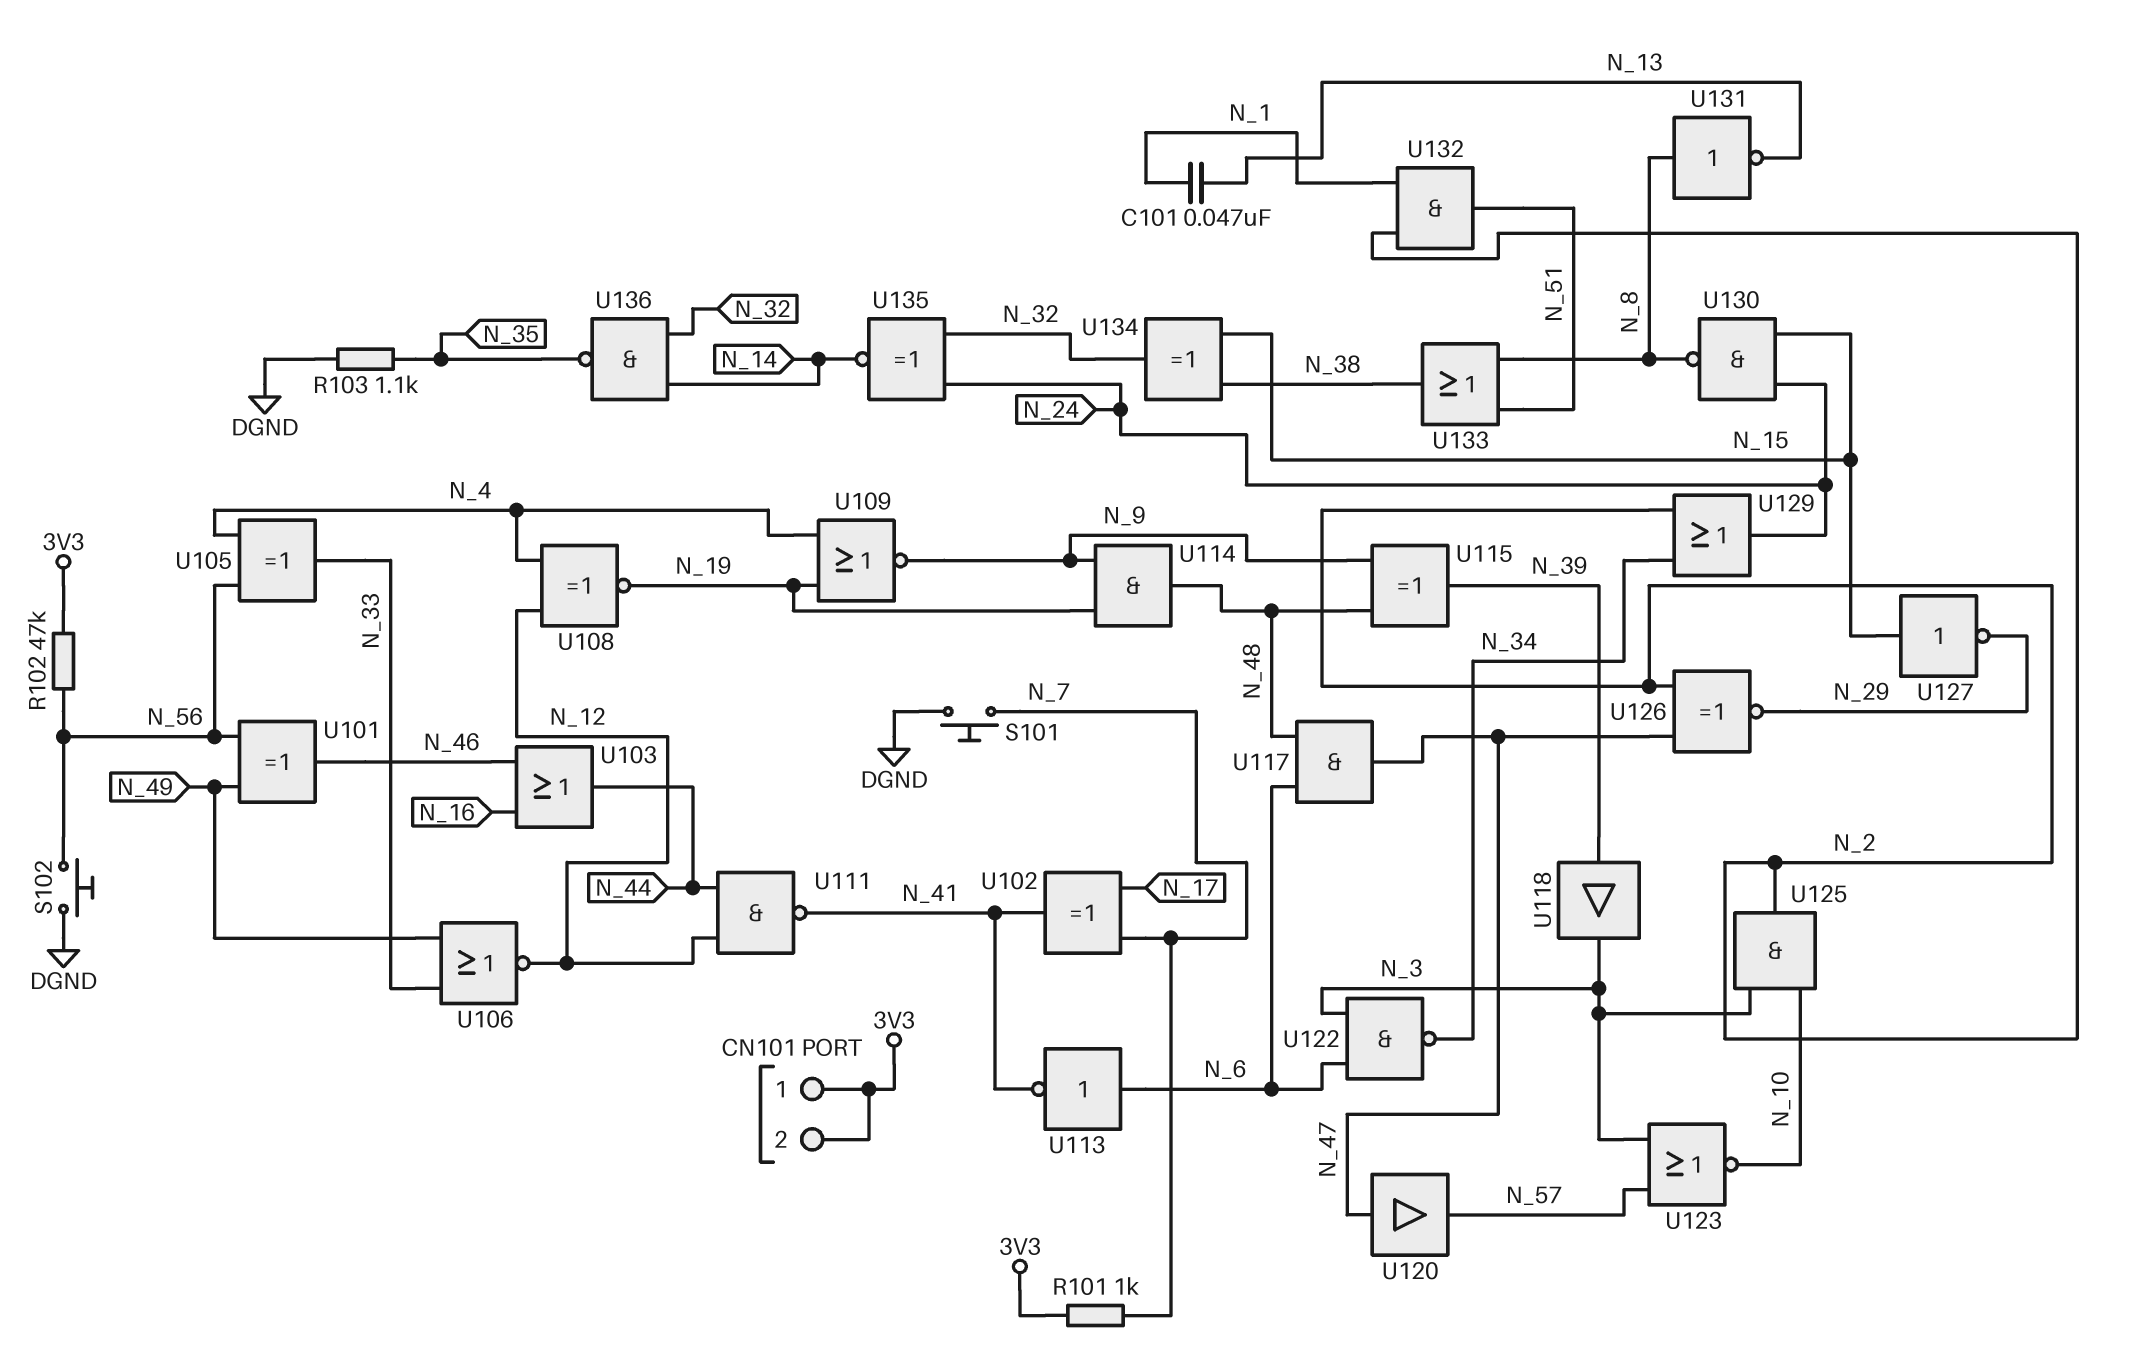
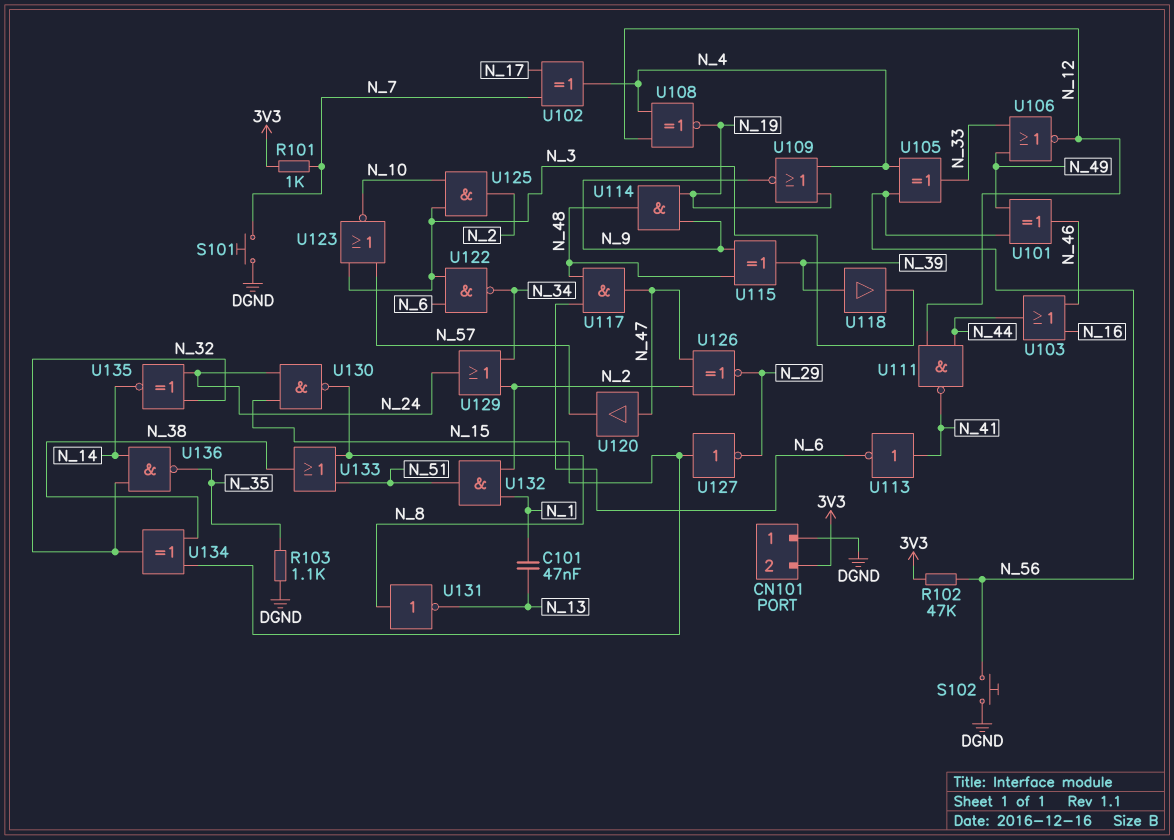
CN101 pin 1: 3V3 -> DGND
U102: XOR (in N_7, in N_17, out N_41) -> XOR (in N_7, in N_17, out N_4)
U113: NOT (in N_6, out N_41) -> NOT (in N_41, out N_6)

